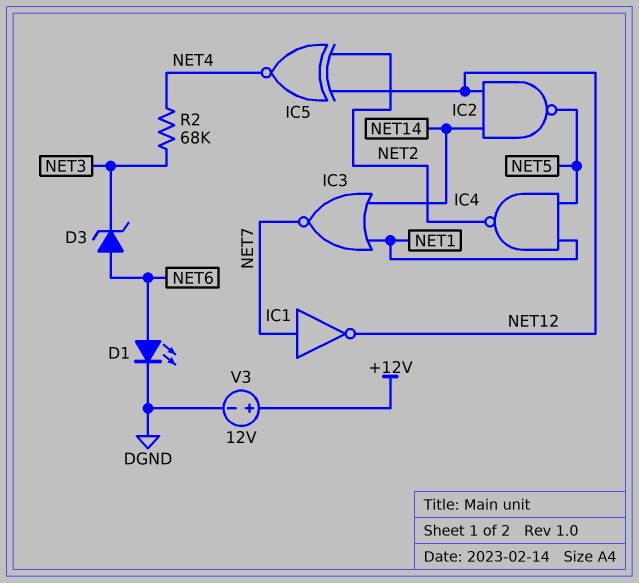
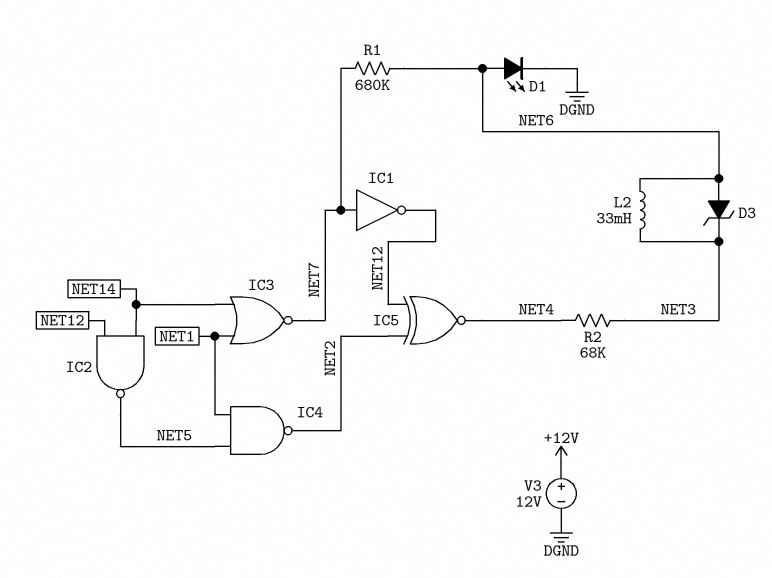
L2: none -> 33mH (NET3, NET6)
R1: none -> 680k (NET6, NET7)

